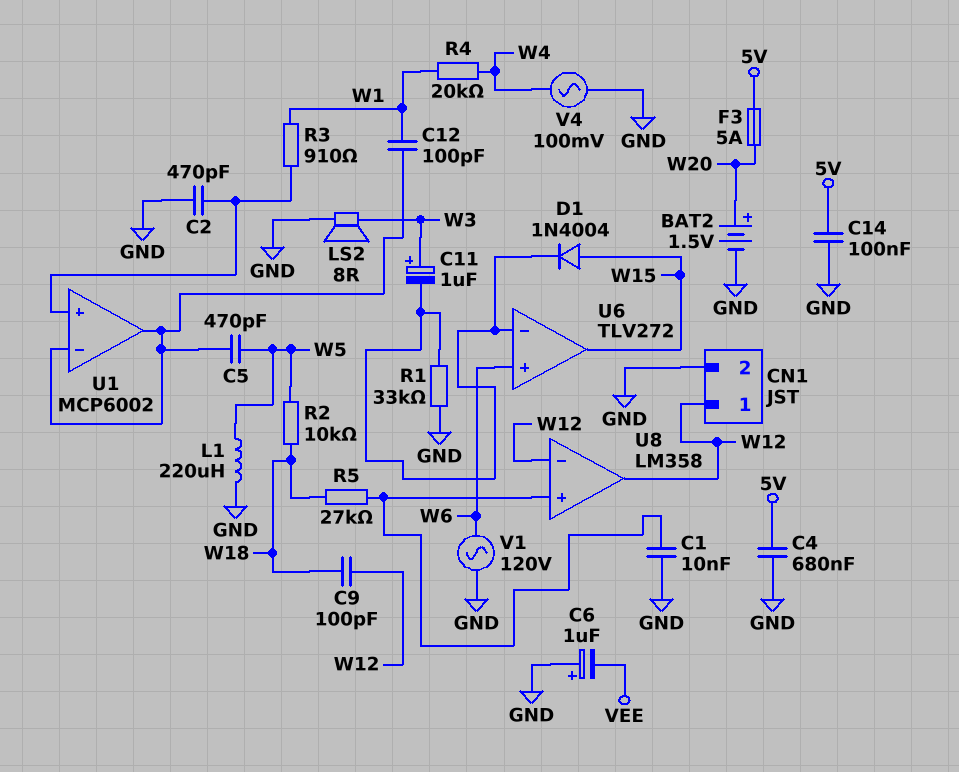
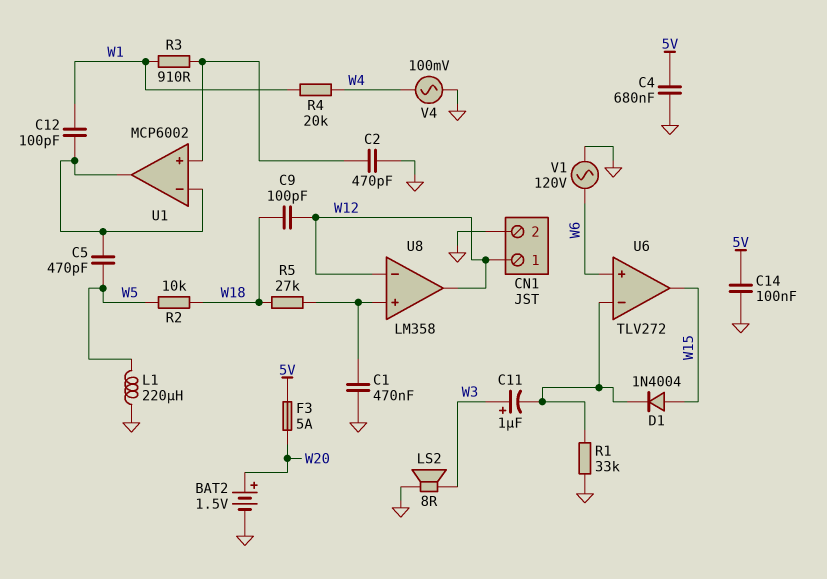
C1: 10nF (GND, U8/in+) -> 470nF (GND, U8/in+)
C6: 1uF (plus GND, minus VEE) -> none

